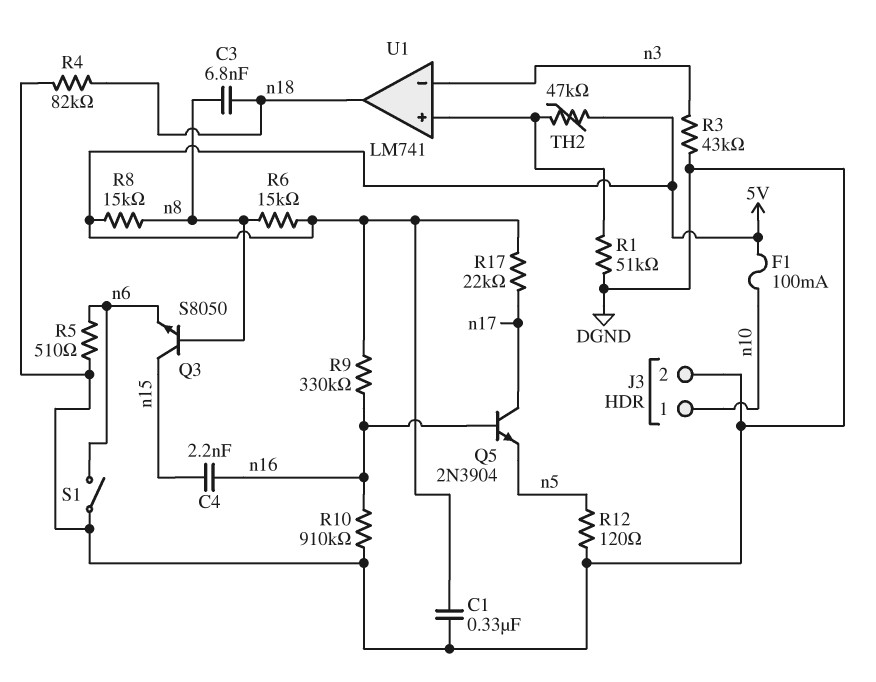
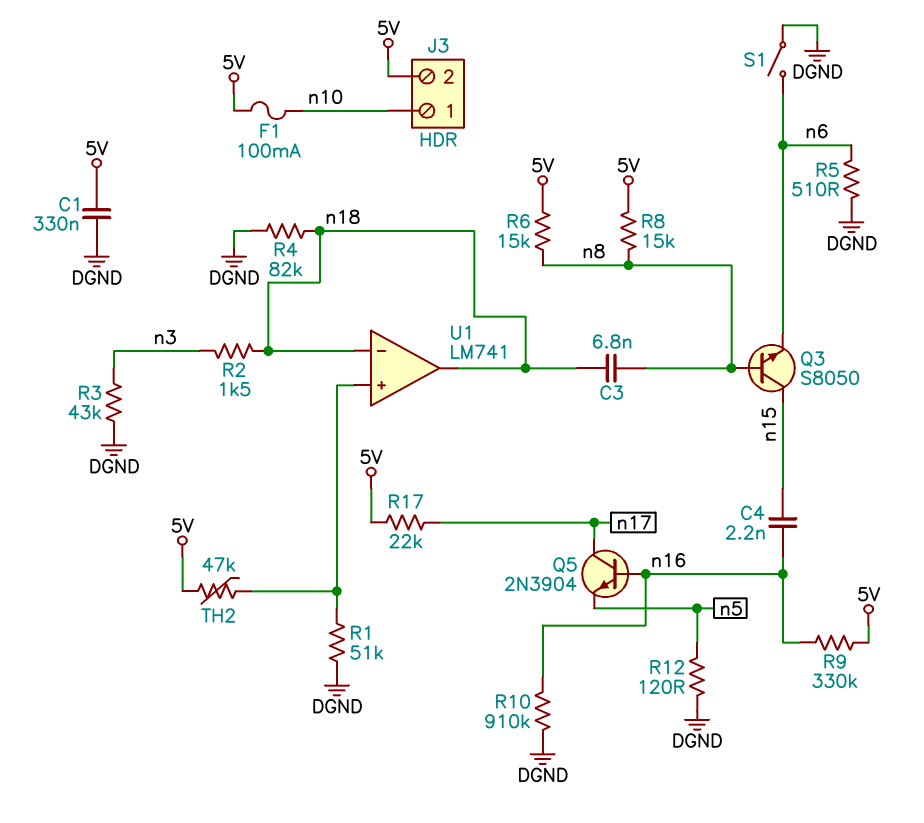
J3 pin 2: DGND -> 5V
R2: none -> 1.5k (n3, n18)
U1 pin in-: n3 -> n18

